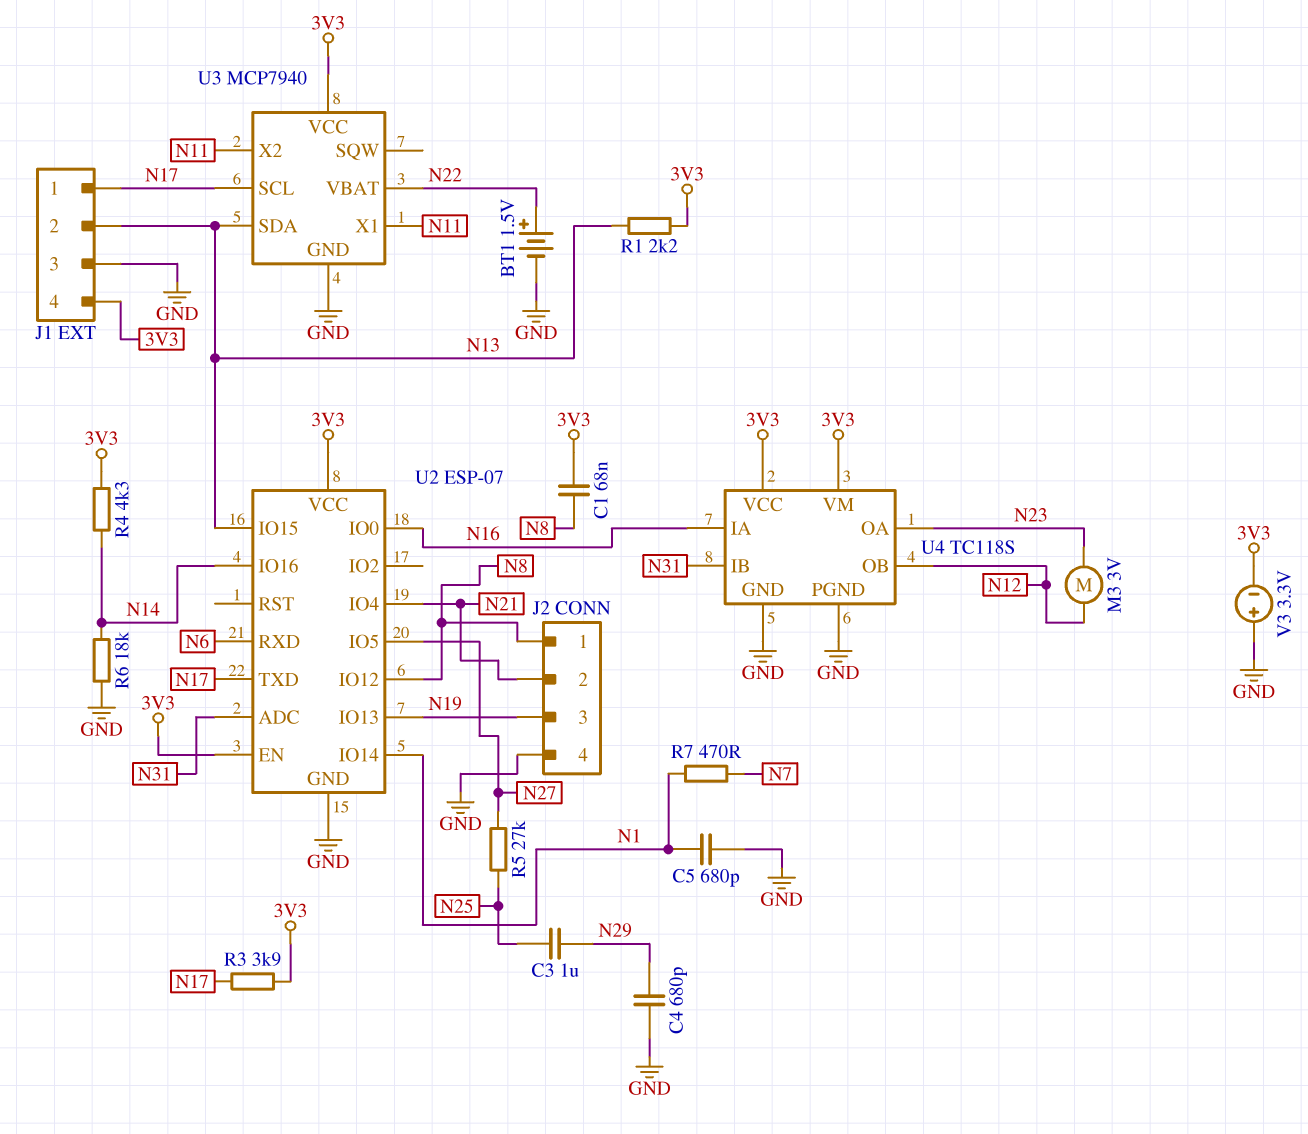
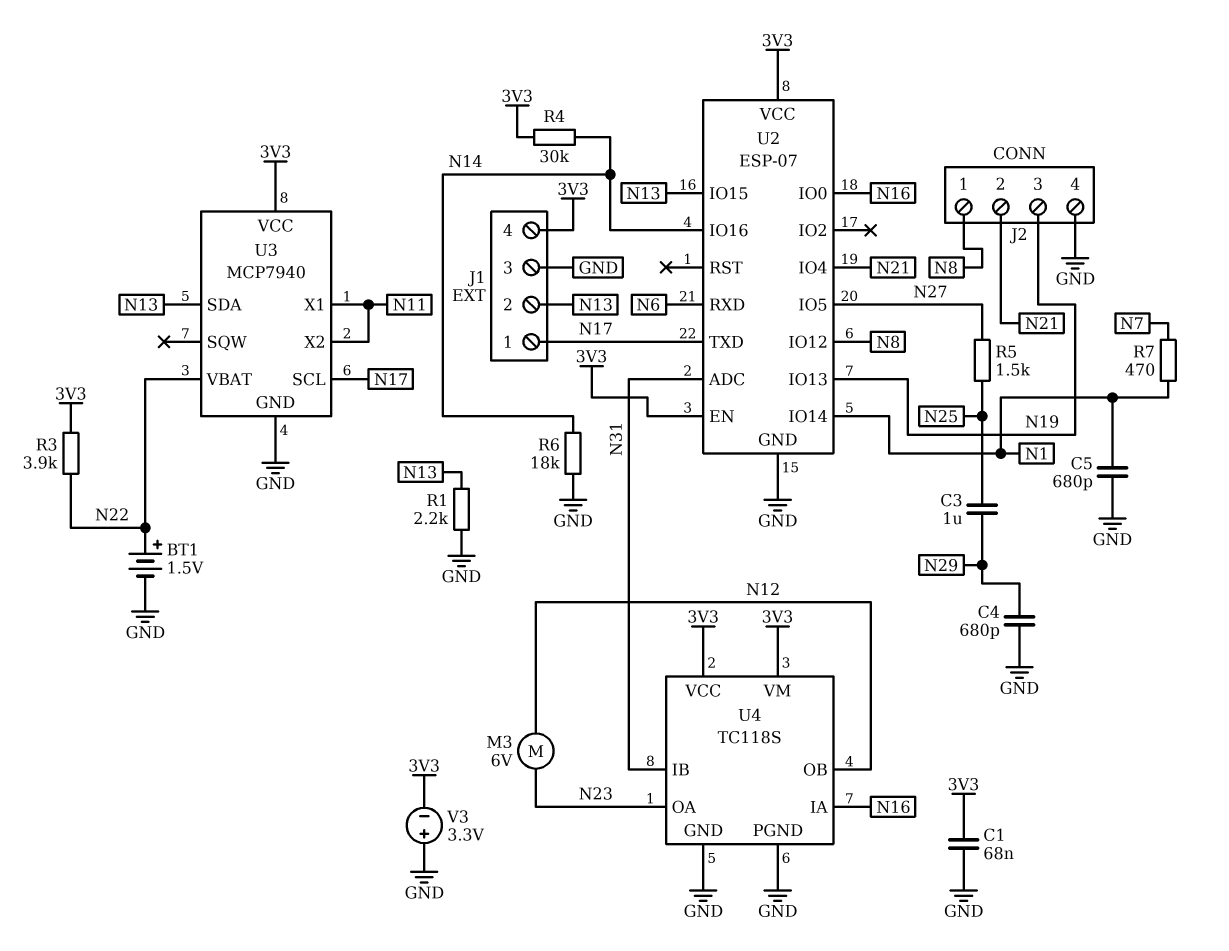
C1: 68nF (3V3, N8) -> 68nF (3V3, GND)
M3: motor 3V (N12, N23) -> motor 6V (N12, N23)
R1: 2.2k (3V3, N13) -> 2.2k (GND, N13)
R3: 3.9k (3V3, N17) -> 3.9k (3V3, N22)
R4: 4.3k (3V3, N14) -> 30k (3V3, N14)
R5: 27k (N25, N27) -> 1.5k (N25, N27)

